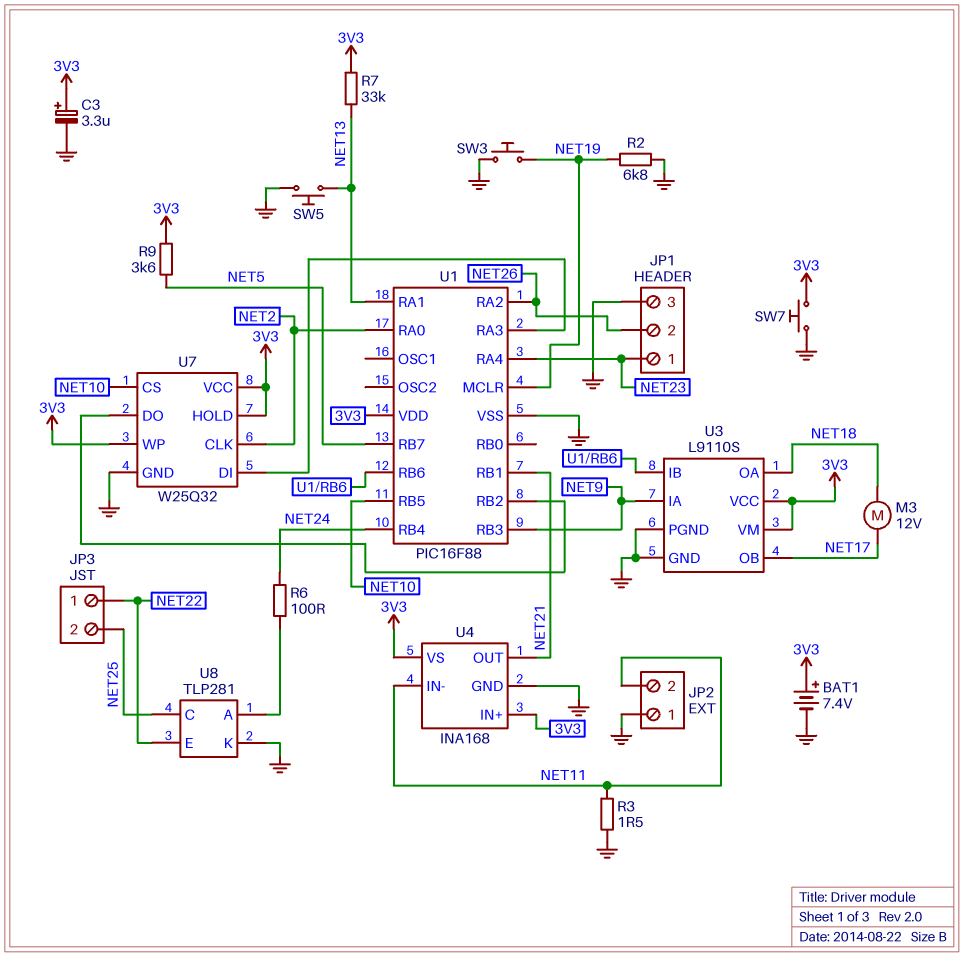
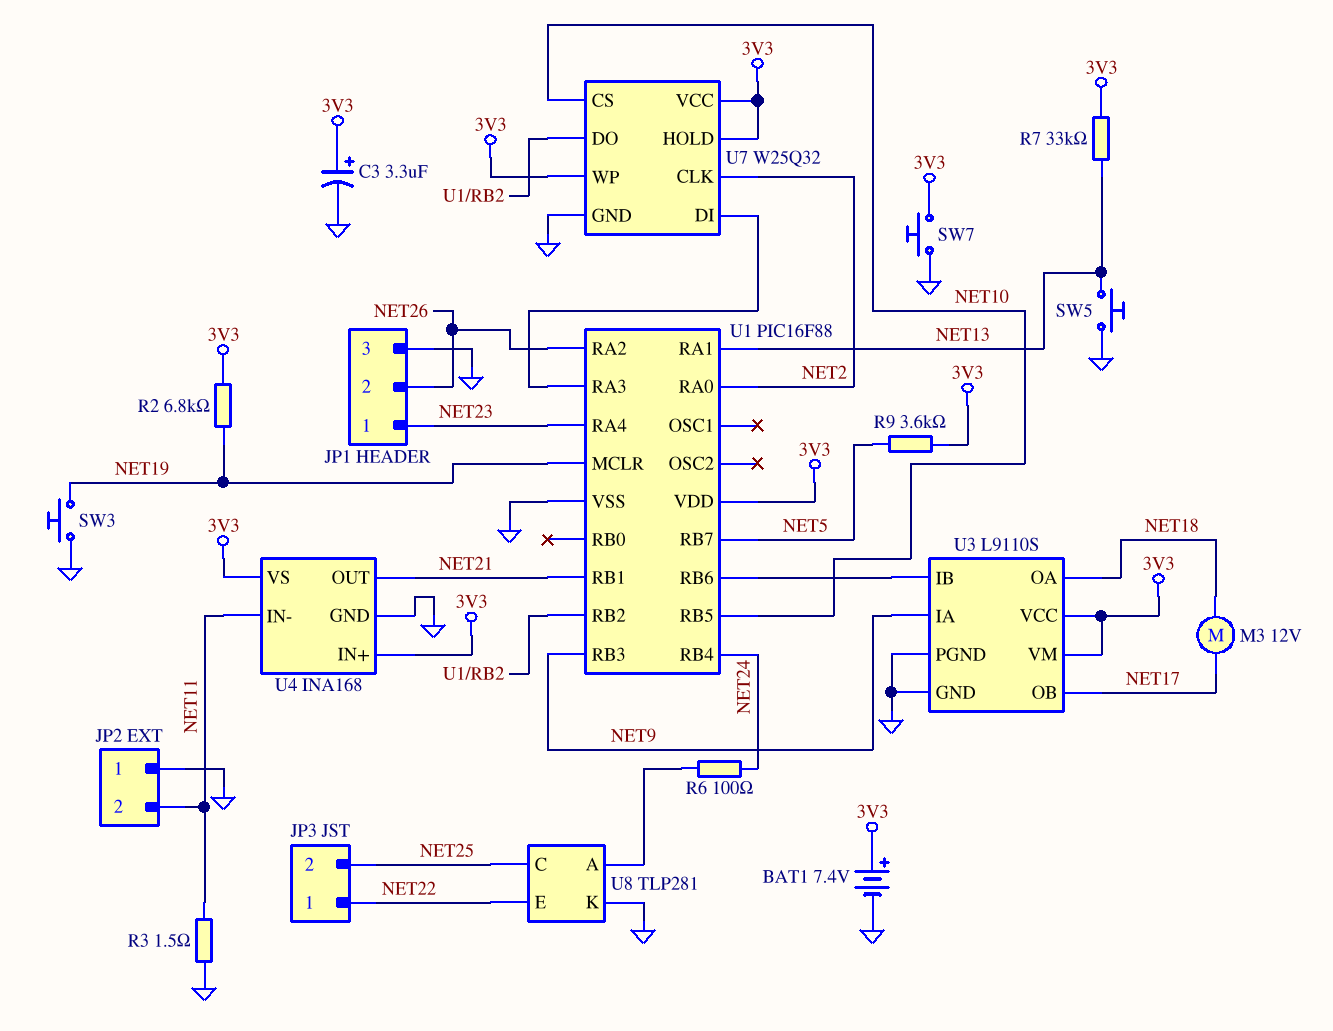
R2: 6.8k (GND, NET19) -> 6.8k (3V3, NET19)

